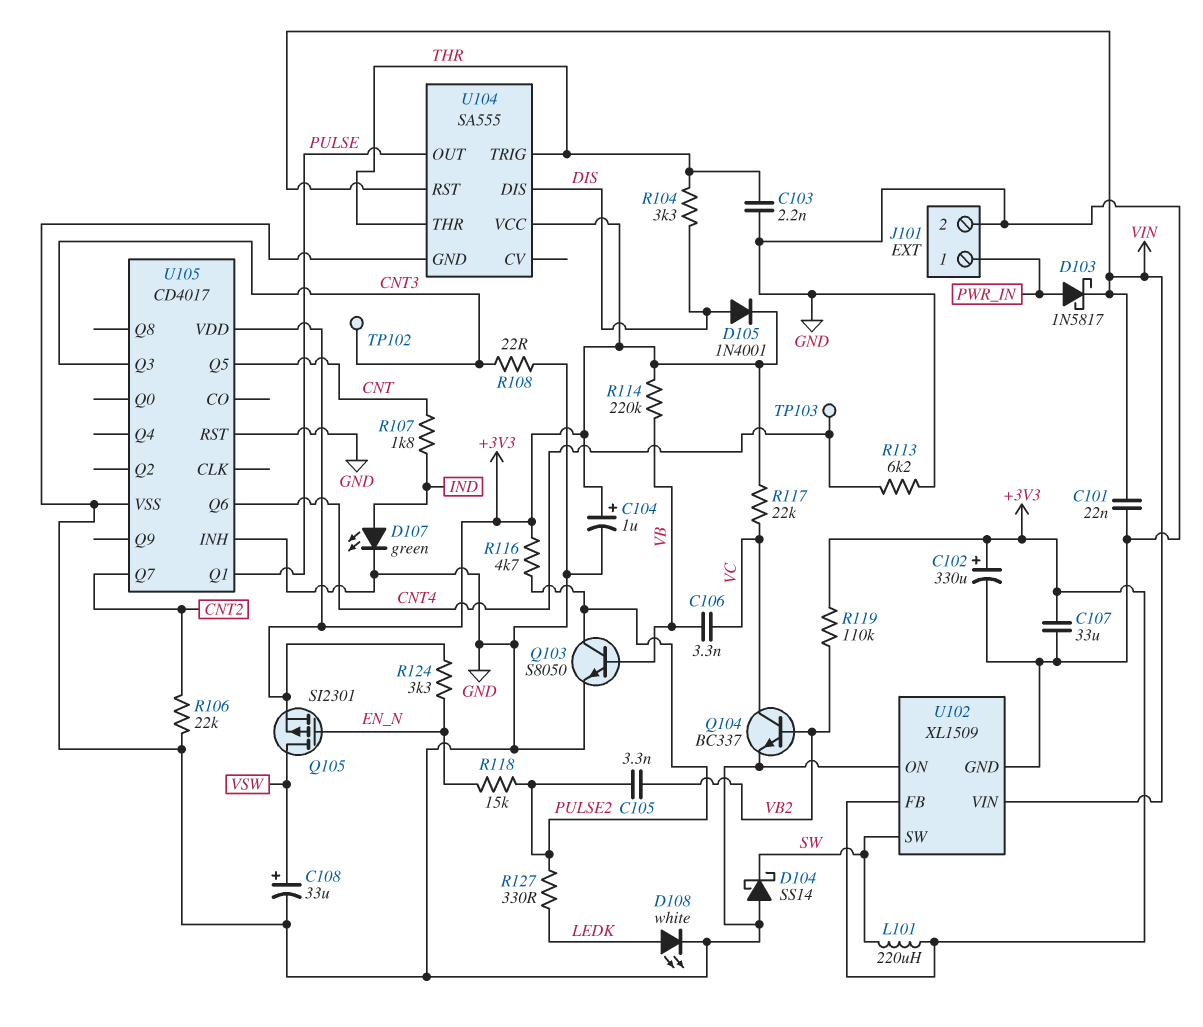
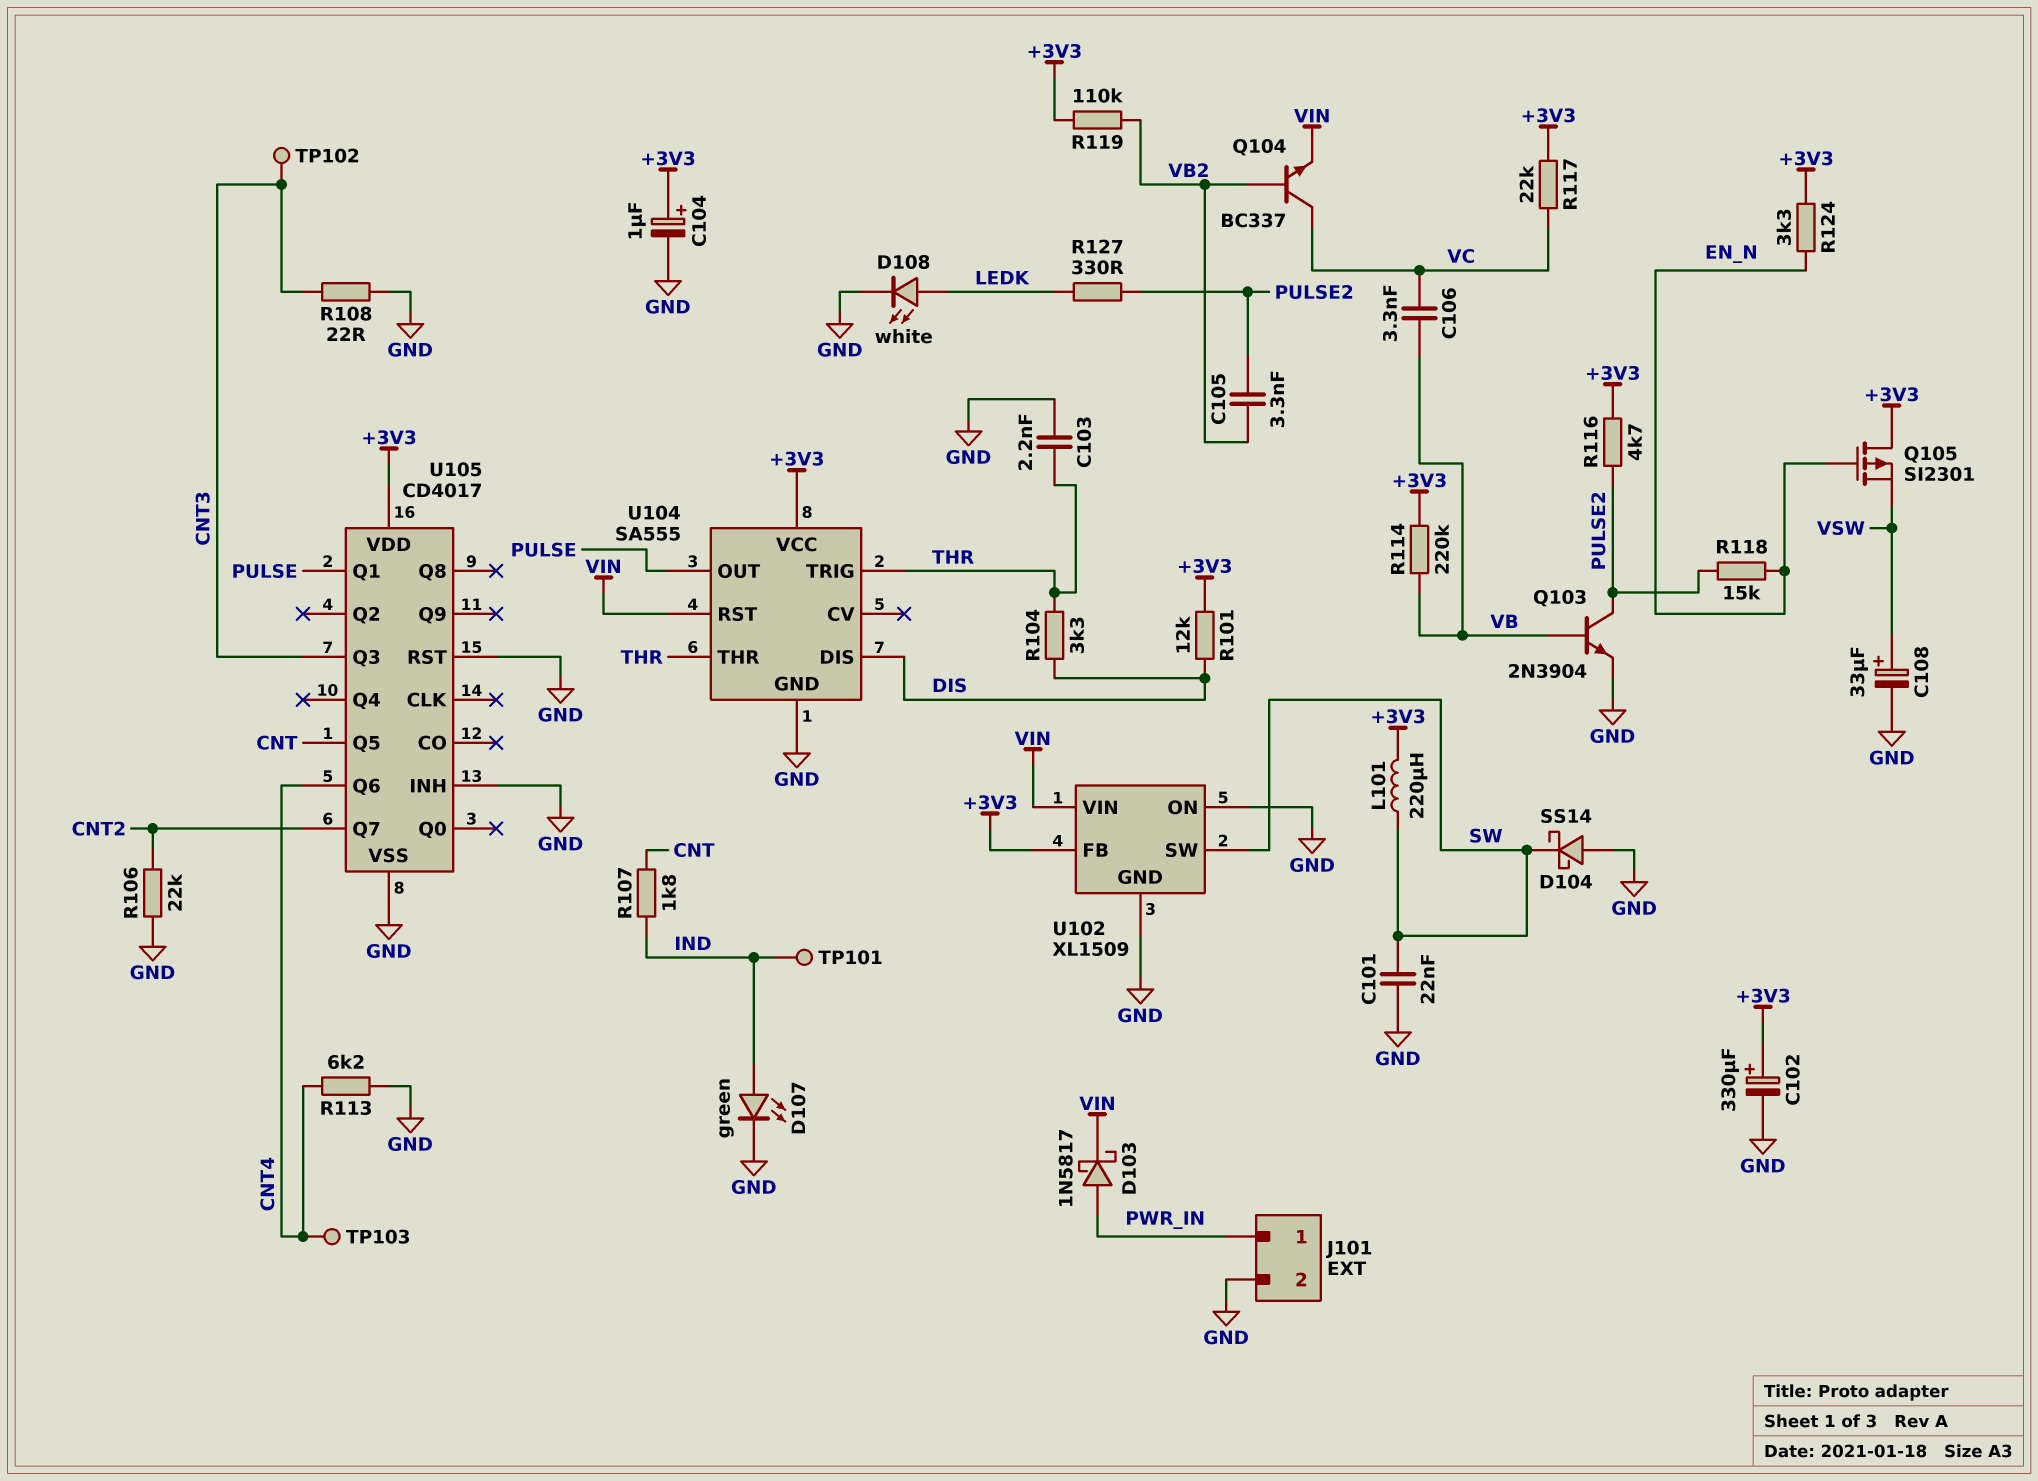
C101: 22nF (GND, VIN) -> 22nF (GND, SW)
C107: 33uF (+3V3, GND) -> none
D105: diode 1N4001 (A DIS, K +3V3) -> none
Q103: NPN S8050 (B VB, C PULSE2, E GND) -> NPN 2N3904 (B VB, C PULSE2, E GND)
Q104: NPN BC337 (B VB2, C VC, E GND) -> NPN BC337 (B VB2, C VC, E VIN)
Q105: PMOS SI2301 (G EN_N, D VSW, S +3V3) -> PMOS SI2301 (G EN_N, D +3V3, S VSW)
R101: none -> 12k (+3V3, DIS)
TP101: none -> test point (IND)

